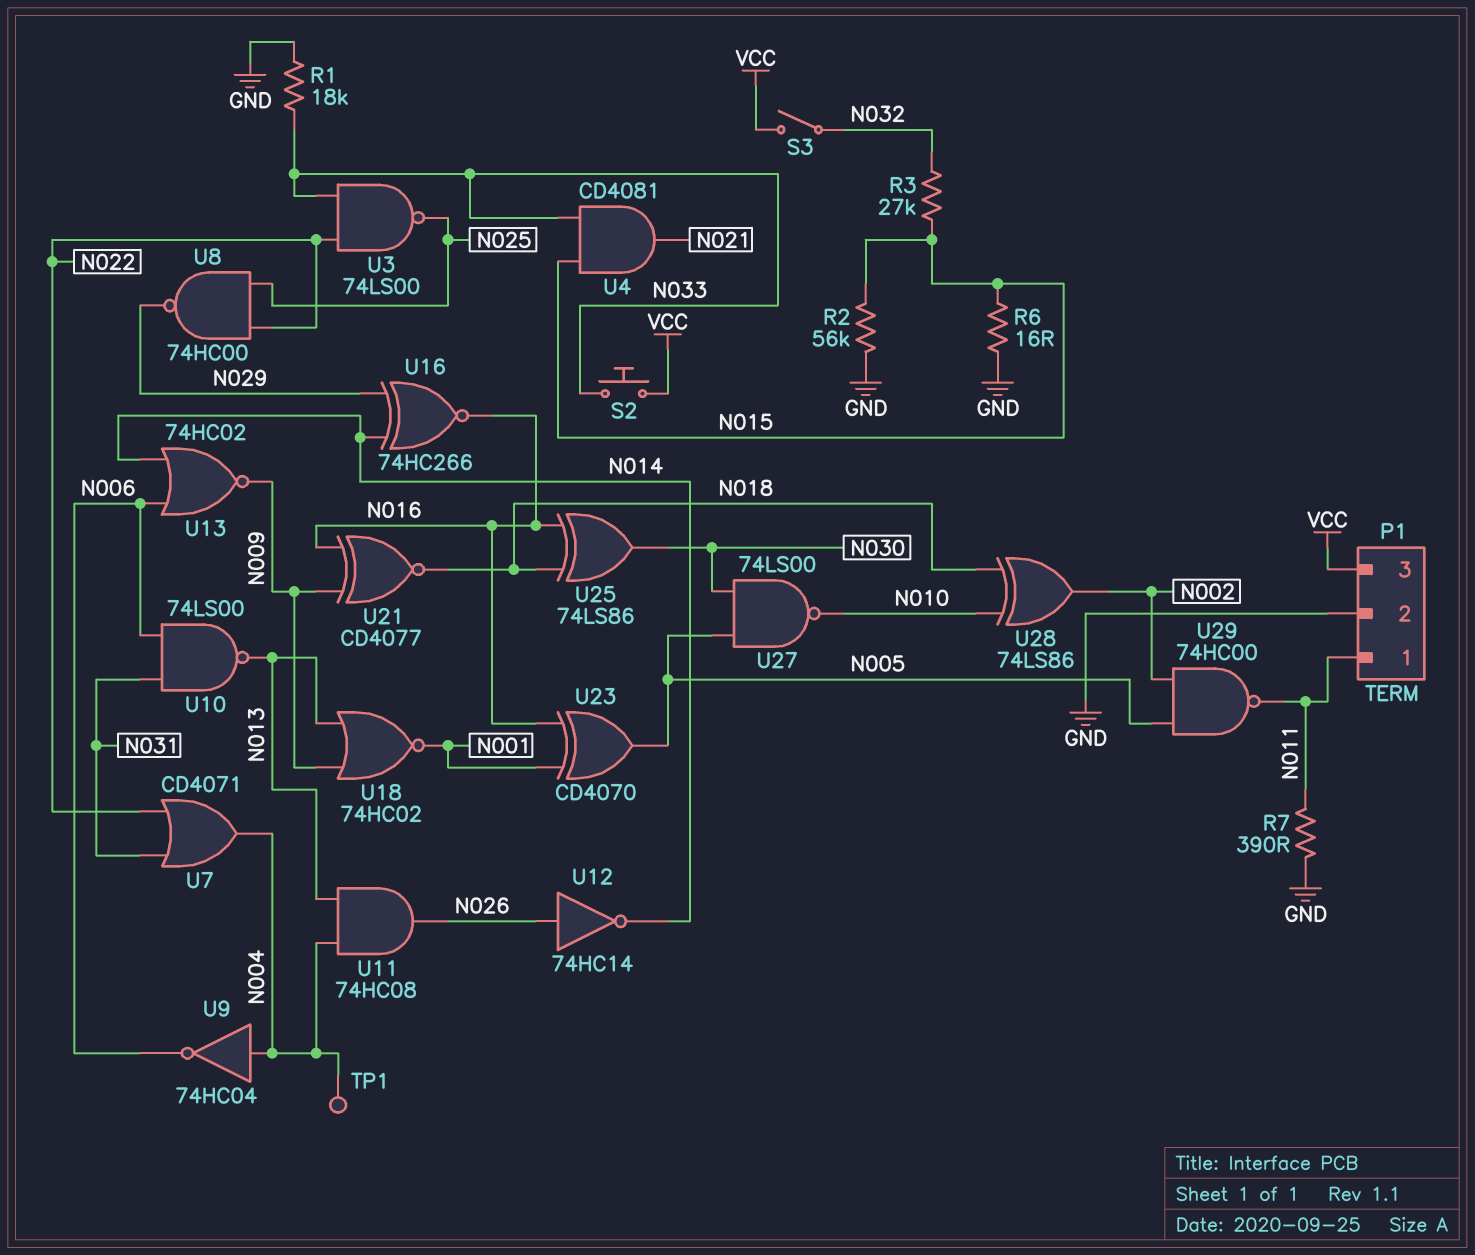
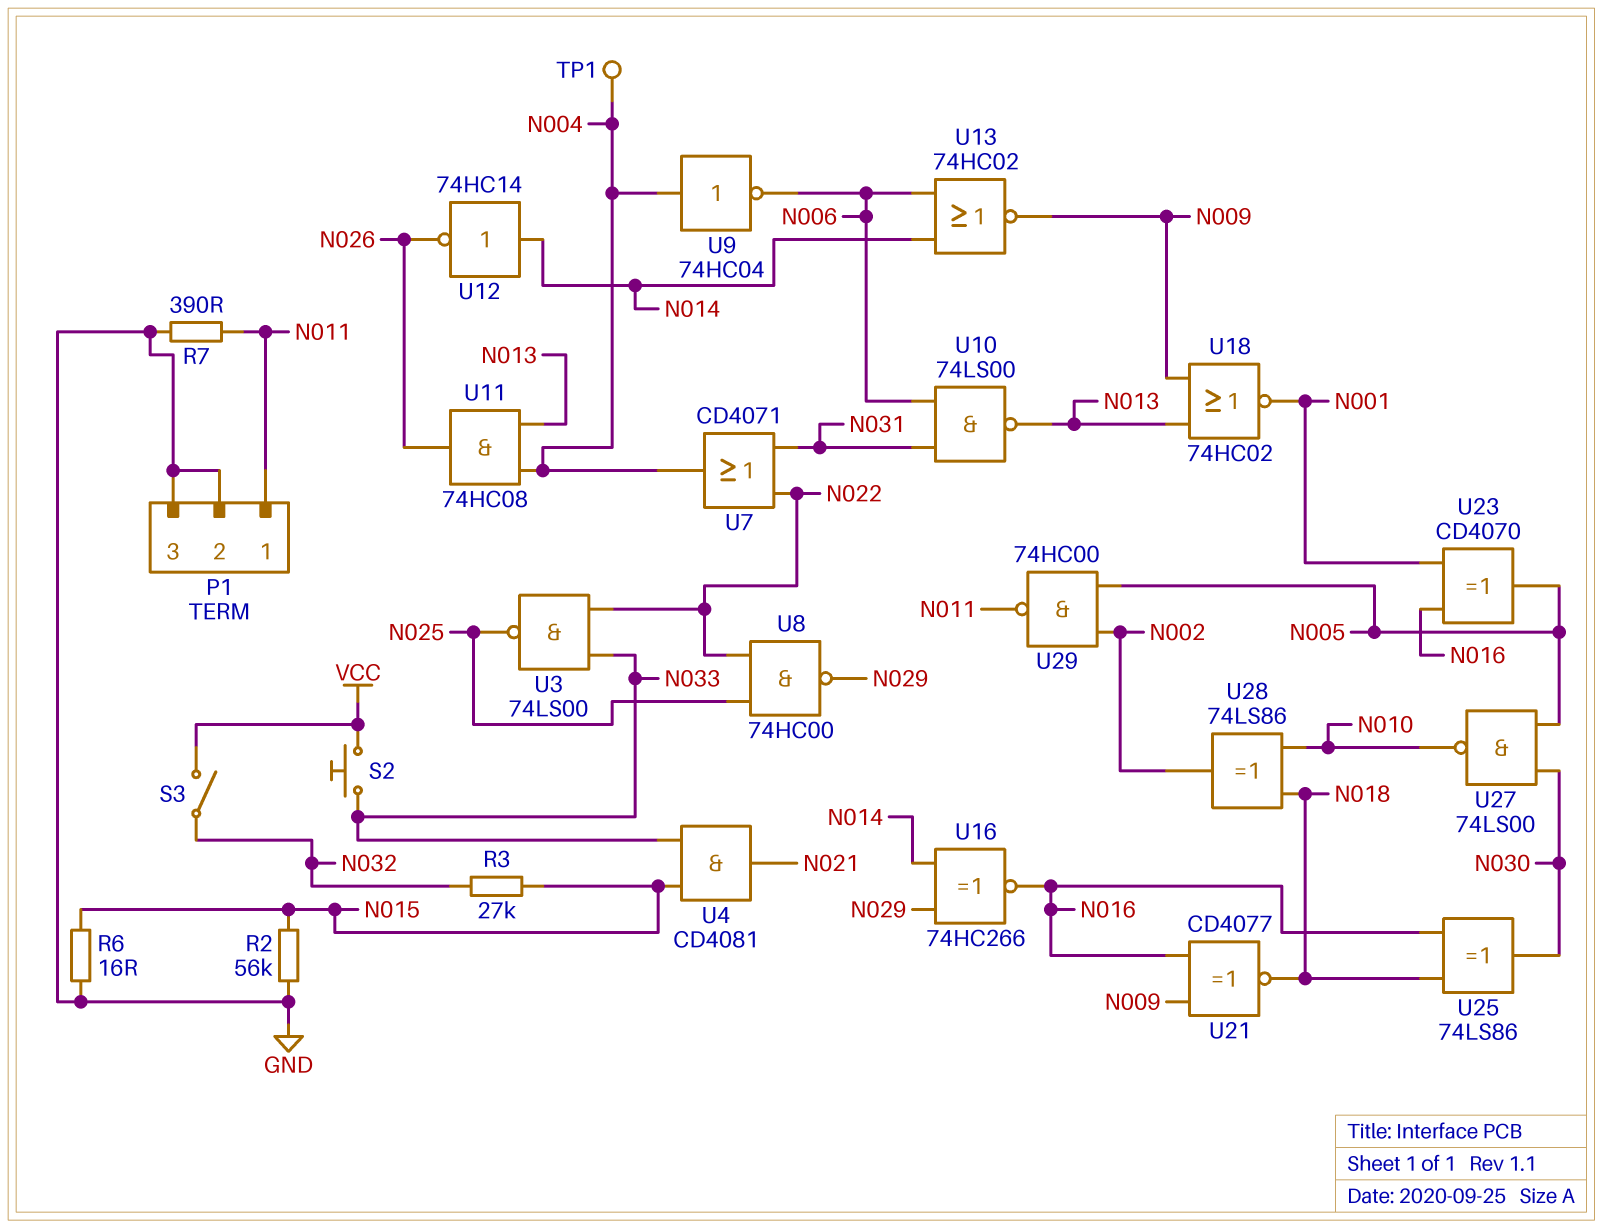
P1 pin 3: VCC -> GND
R1: 18k (GND, N033) -> none
U12: NOT 74HC14 (in N026, out N014) -> NOT 74HC14 (in N014, out N026)

